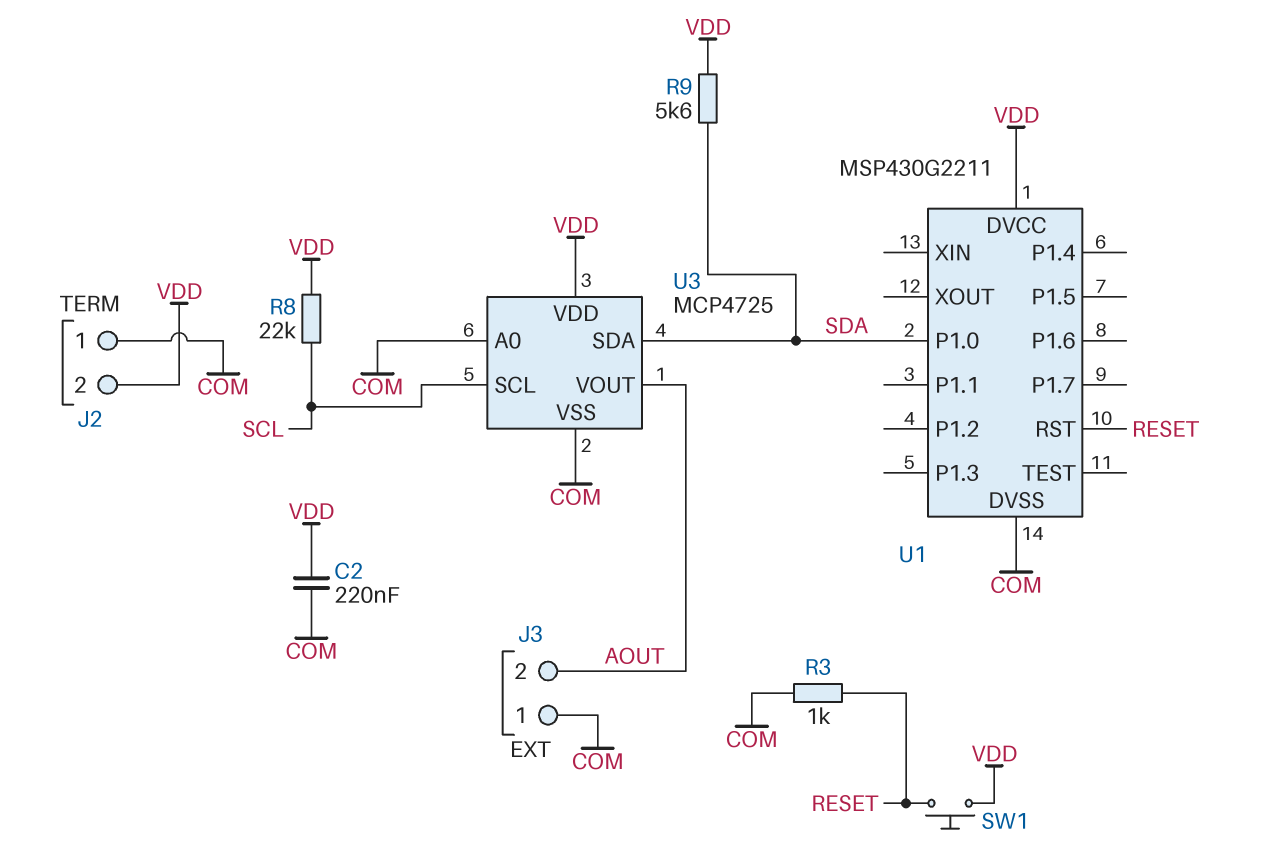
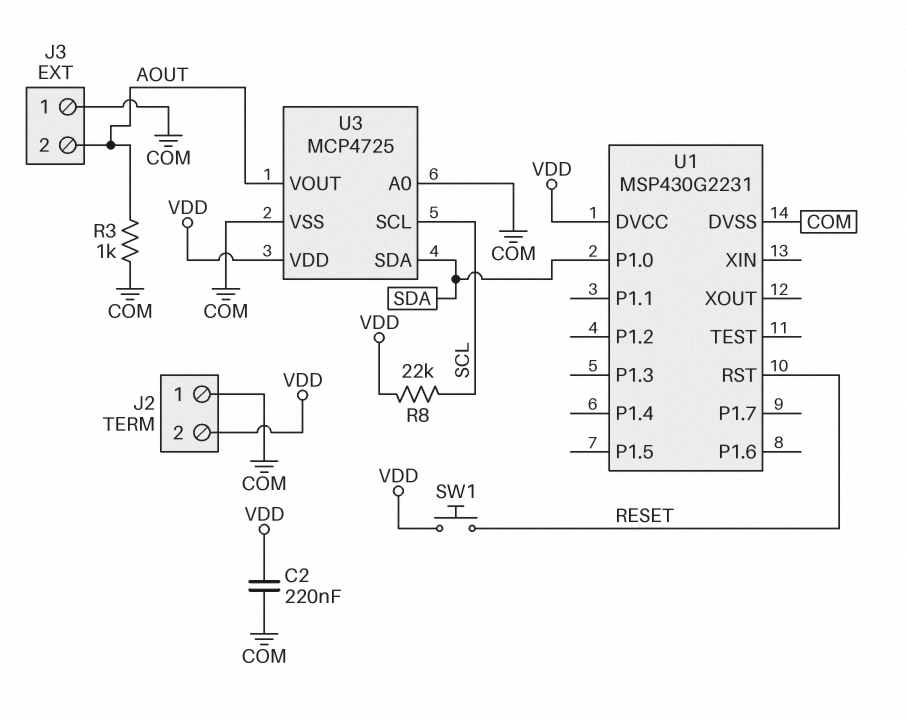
R3: 1k (COM, RESET) -> 1k (AOUT, COM)
R9: 5.6k (SDA, VDD) -> none
U1: MSP430G2211 -> MSP430G2231

